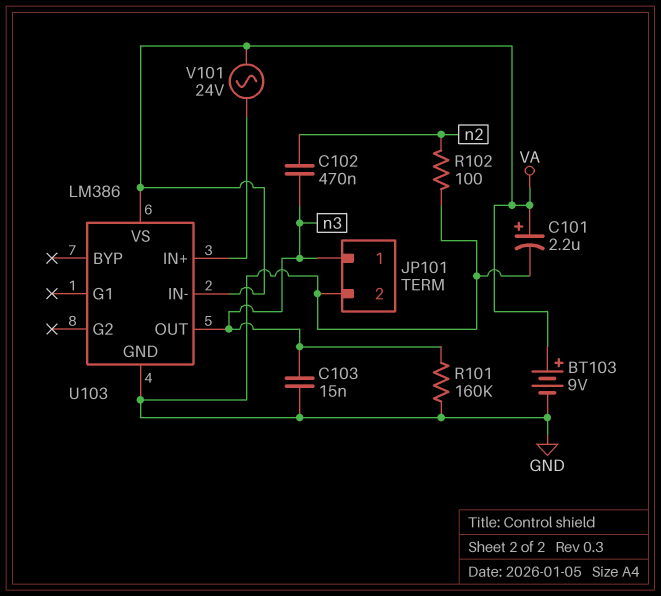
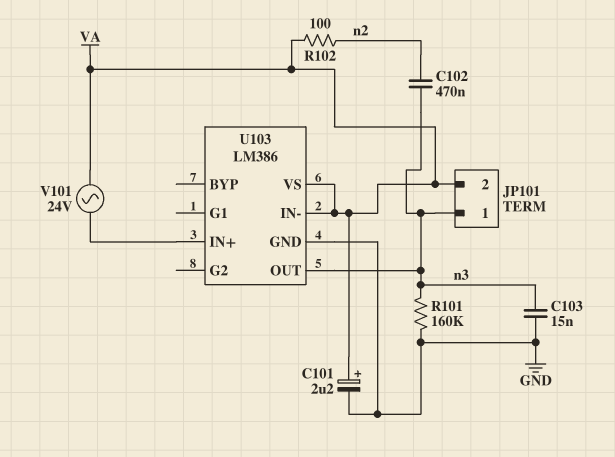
BT103: 9V (plus VA, minus GND) -> none
JP101 pin 2: GND -> VA
R102: 100 (GND, n2) -> 100 (VA, n2)

